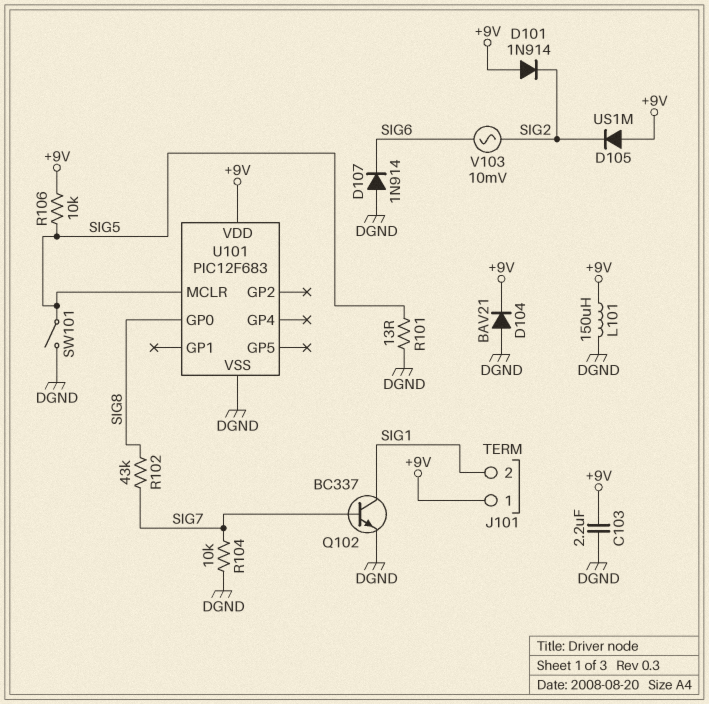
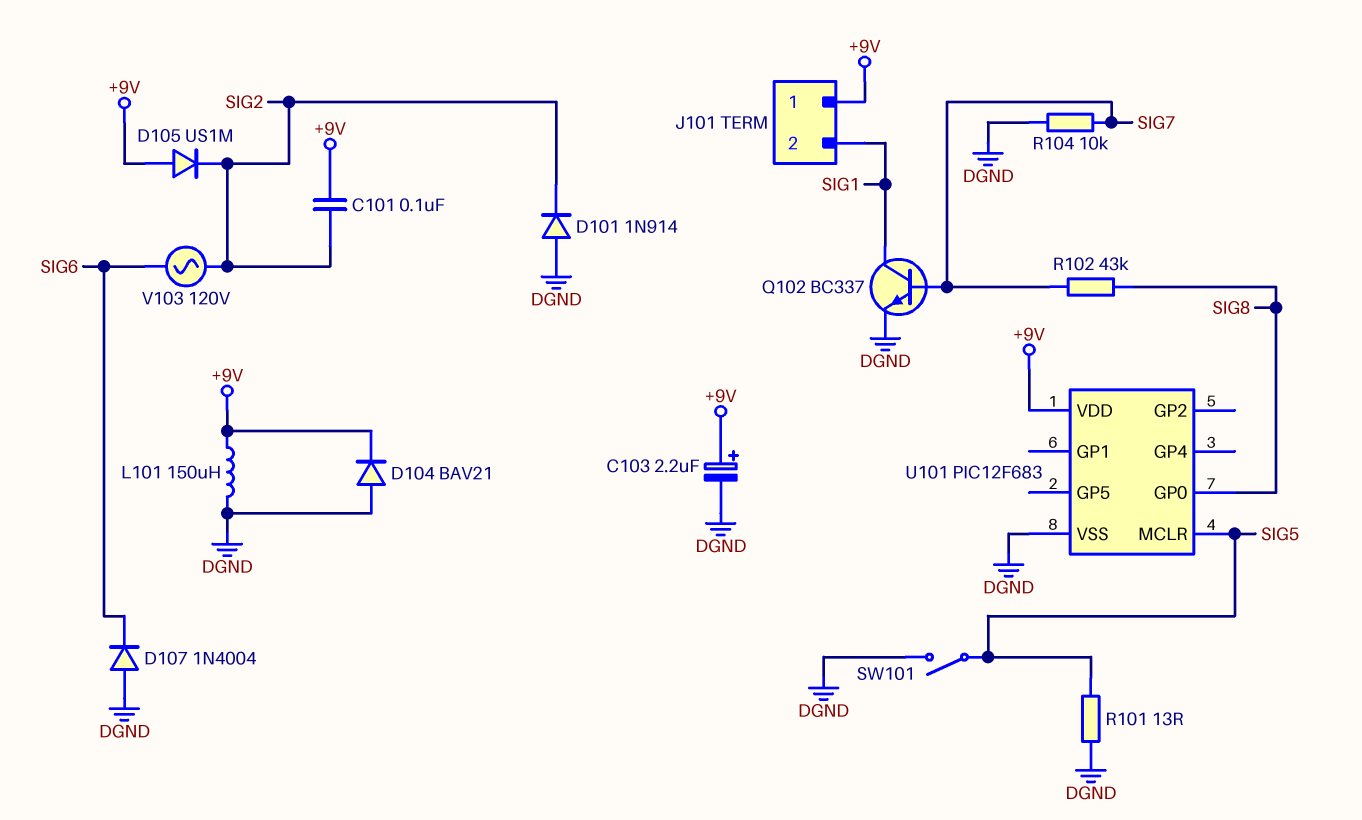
C101: none -> 100nF (+9V, SIG2)
C103: 2.2uF (+9V, DGND) -> 2.2uF (plus +9V, minus DGND)
D101: diode 1N914 (A +9V, K SIG2) -> diode 1N914 (A DGND, K SIG2)
D107: diode 1N914 (A DGND, K SIG6) -> diode 1N4004 (A DGND, K SIG6)
R106: 10k (+9V, SIG5) -> none
V103: AC 10mV (SIG2, SIG6) -> AC 120V (SIG2, SIG6)

